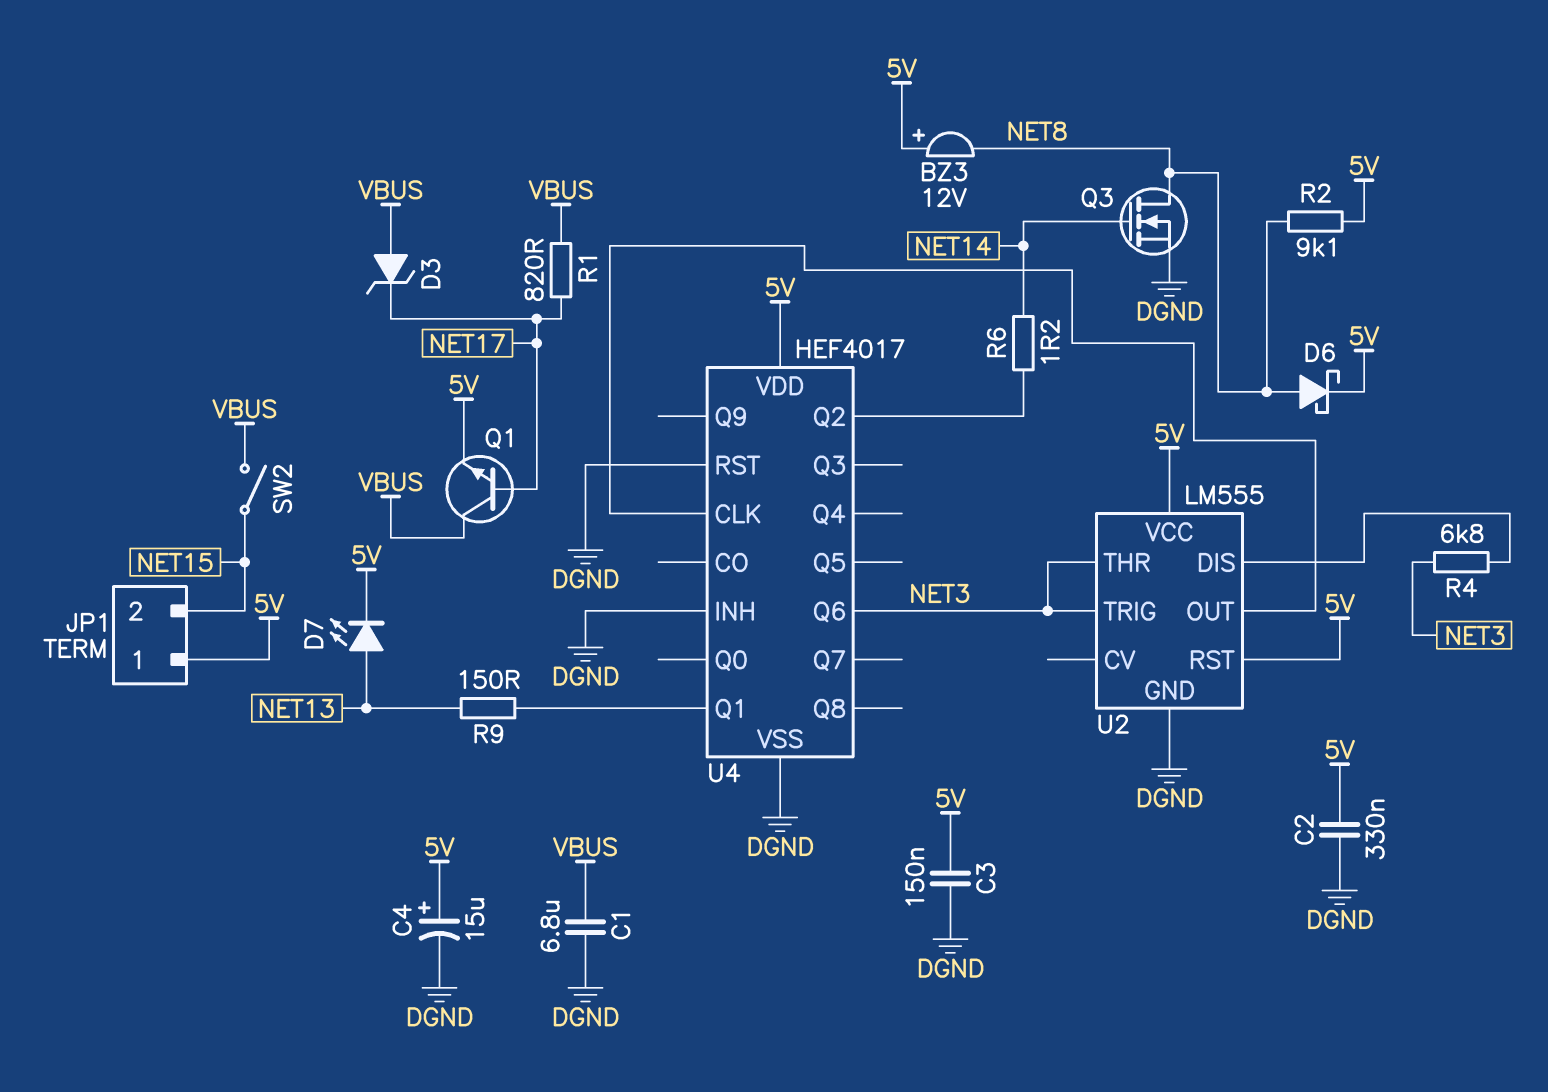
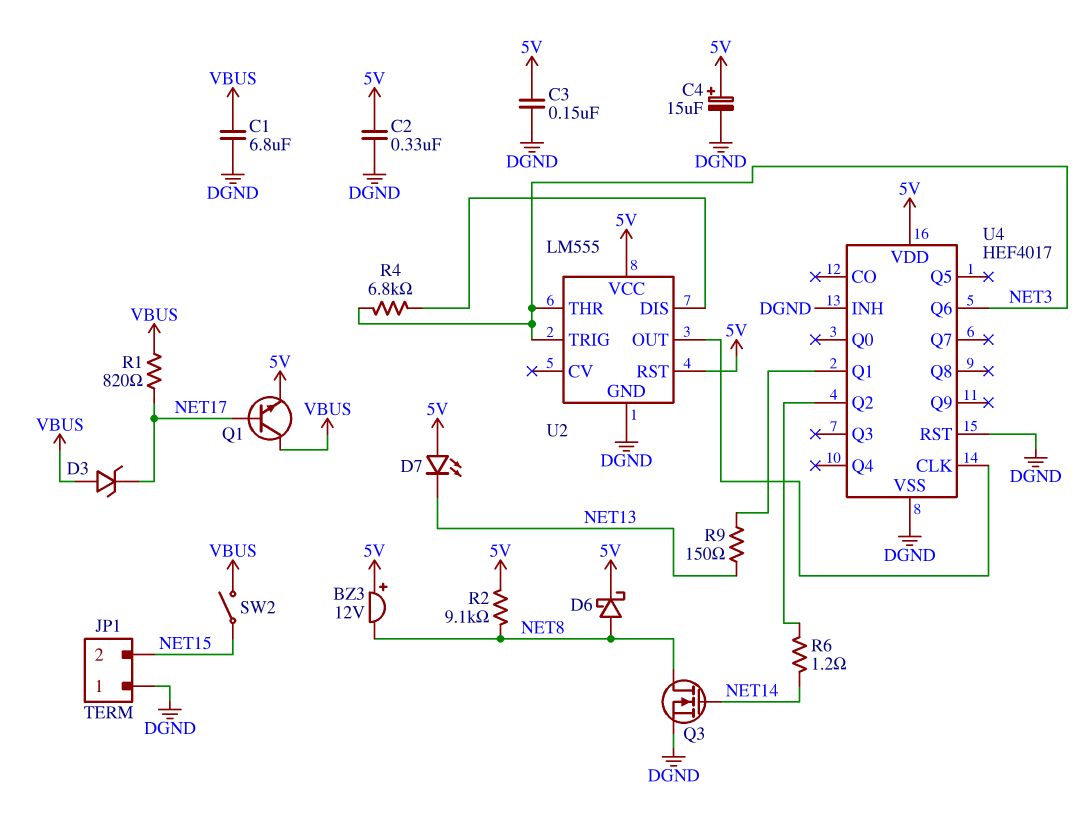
D7: LED (A NET13, K 5V) -> LED (A 5V, K NET13)
JP1 pin 1: 5V -> DGND

